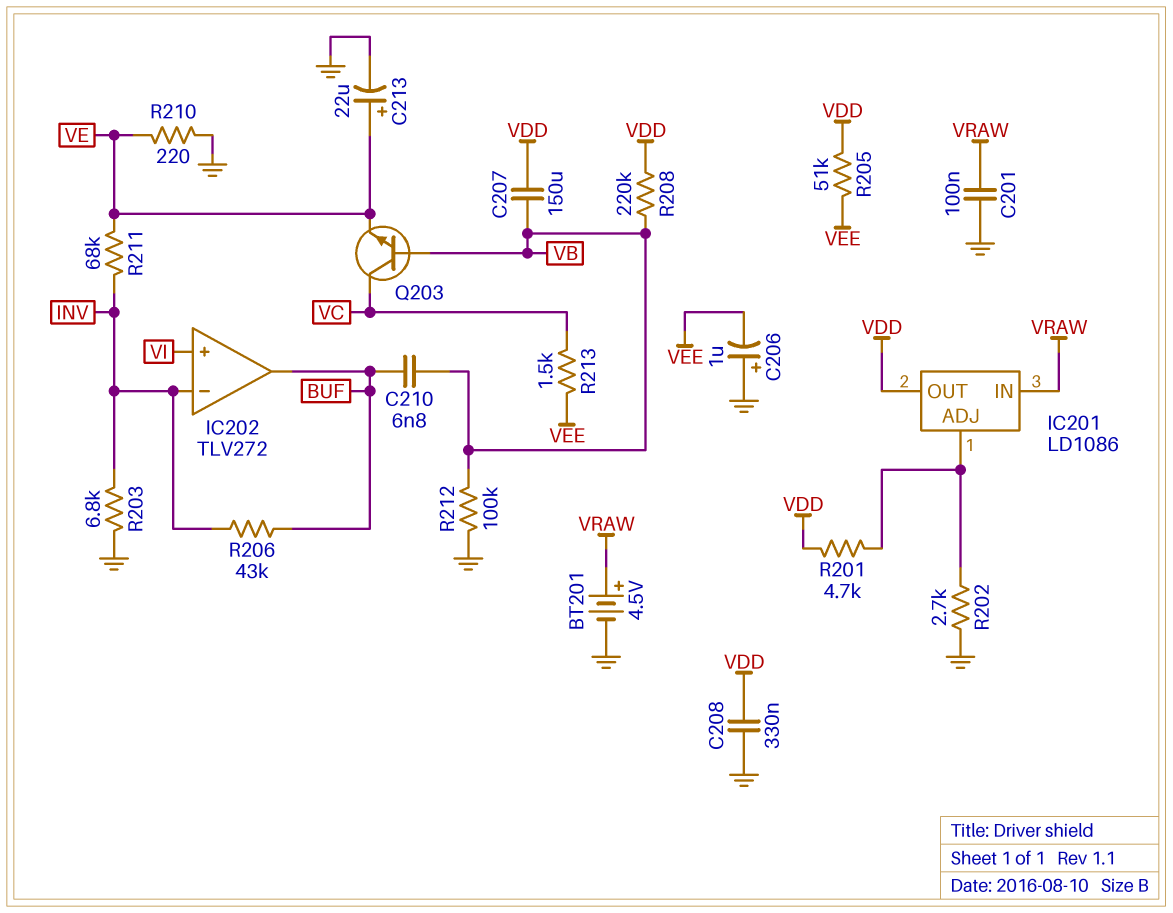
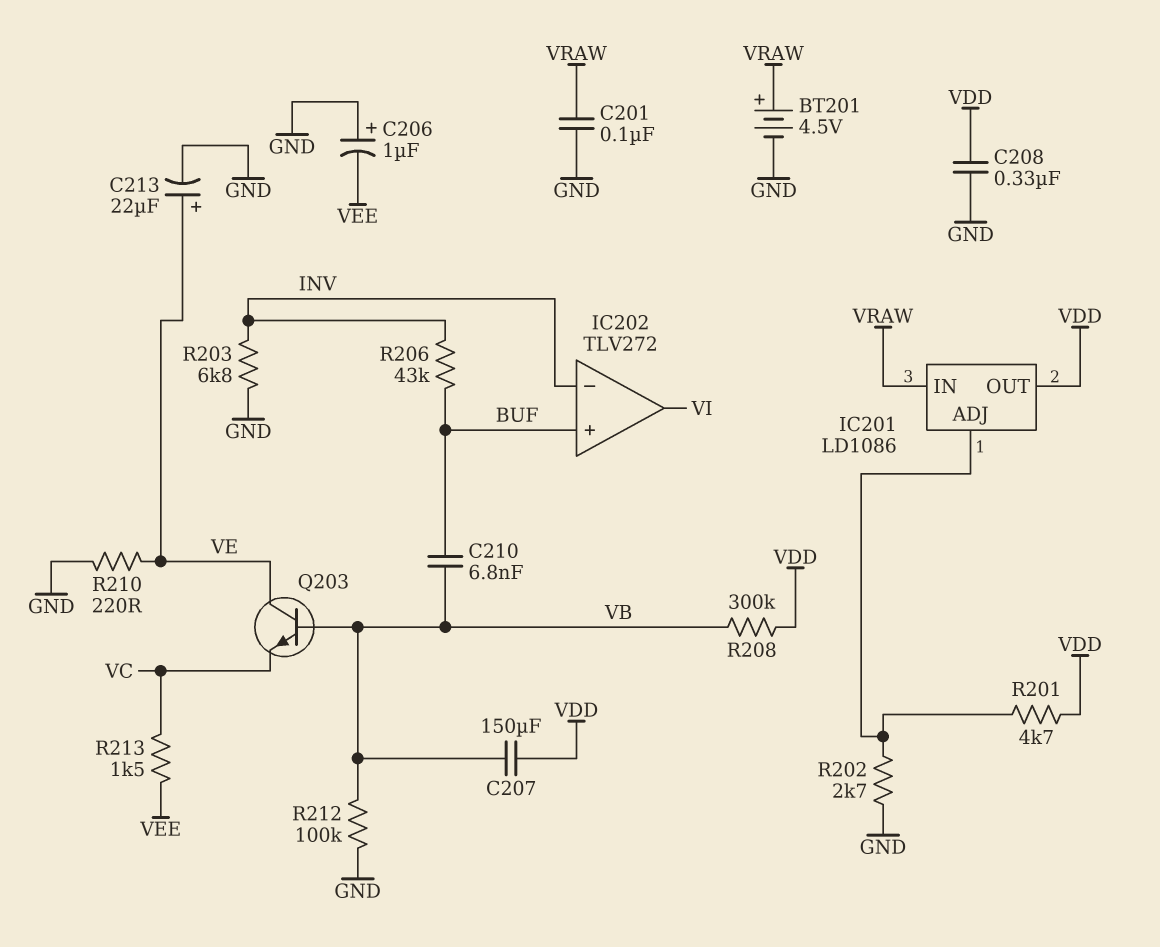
IC202 pin in+: VI -> BUF
IC202 pin out: BUF -> VI
Q203: NPN (B VB, C VC, E VE) -> NPN (B VB, C VE, E VC)
R205: 51k (VDD, VEE) -> none
R208: 220k (VB, VDD) -> 300k (VB, VDD)
R211: 68k (INV, VE) -> none

